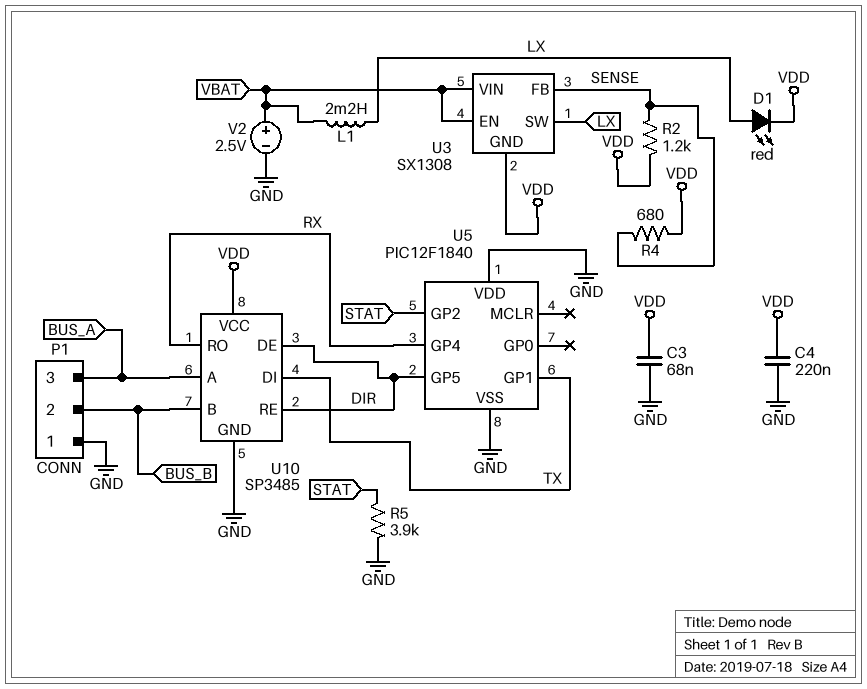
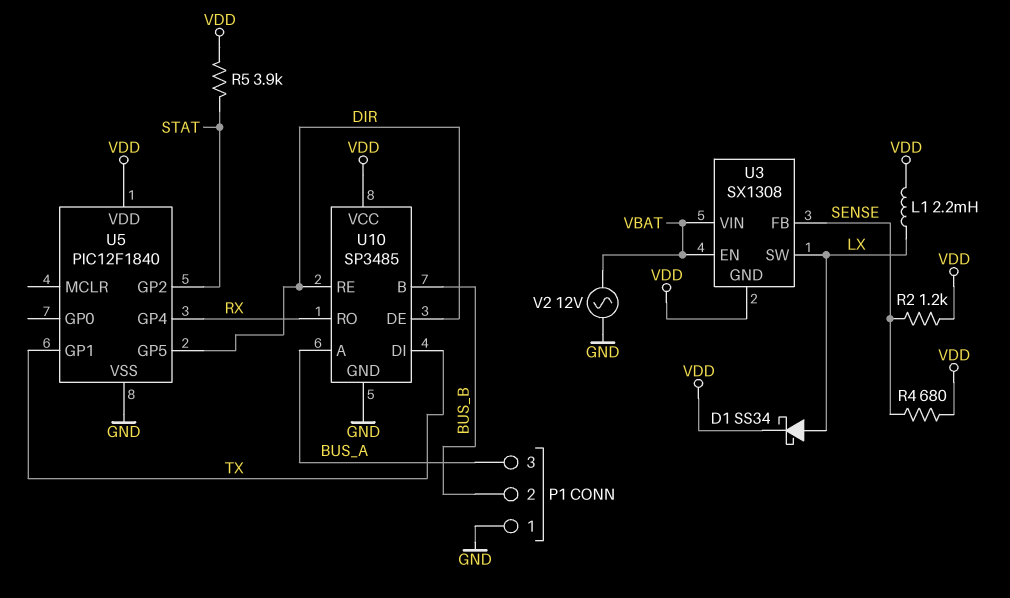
C3: 68nF (GND, VDD) -> none
C4: 220nF (GND, VDD) -> none
D1: LED red (A LX, K VDD) -> schottky SS34 (A LX, K VDD)
L1: 2.2mH (LX, VBAT) -> 2.2mH (LX, VDD)
R5: 3.9k (GND, STAT) -> 3.9k (STAT, VDD)
U5 pin VDD: GND -> VDD
V2: 2.5V (plus VBAT, minus GND) -> AC 12V (GND, VBAT)

